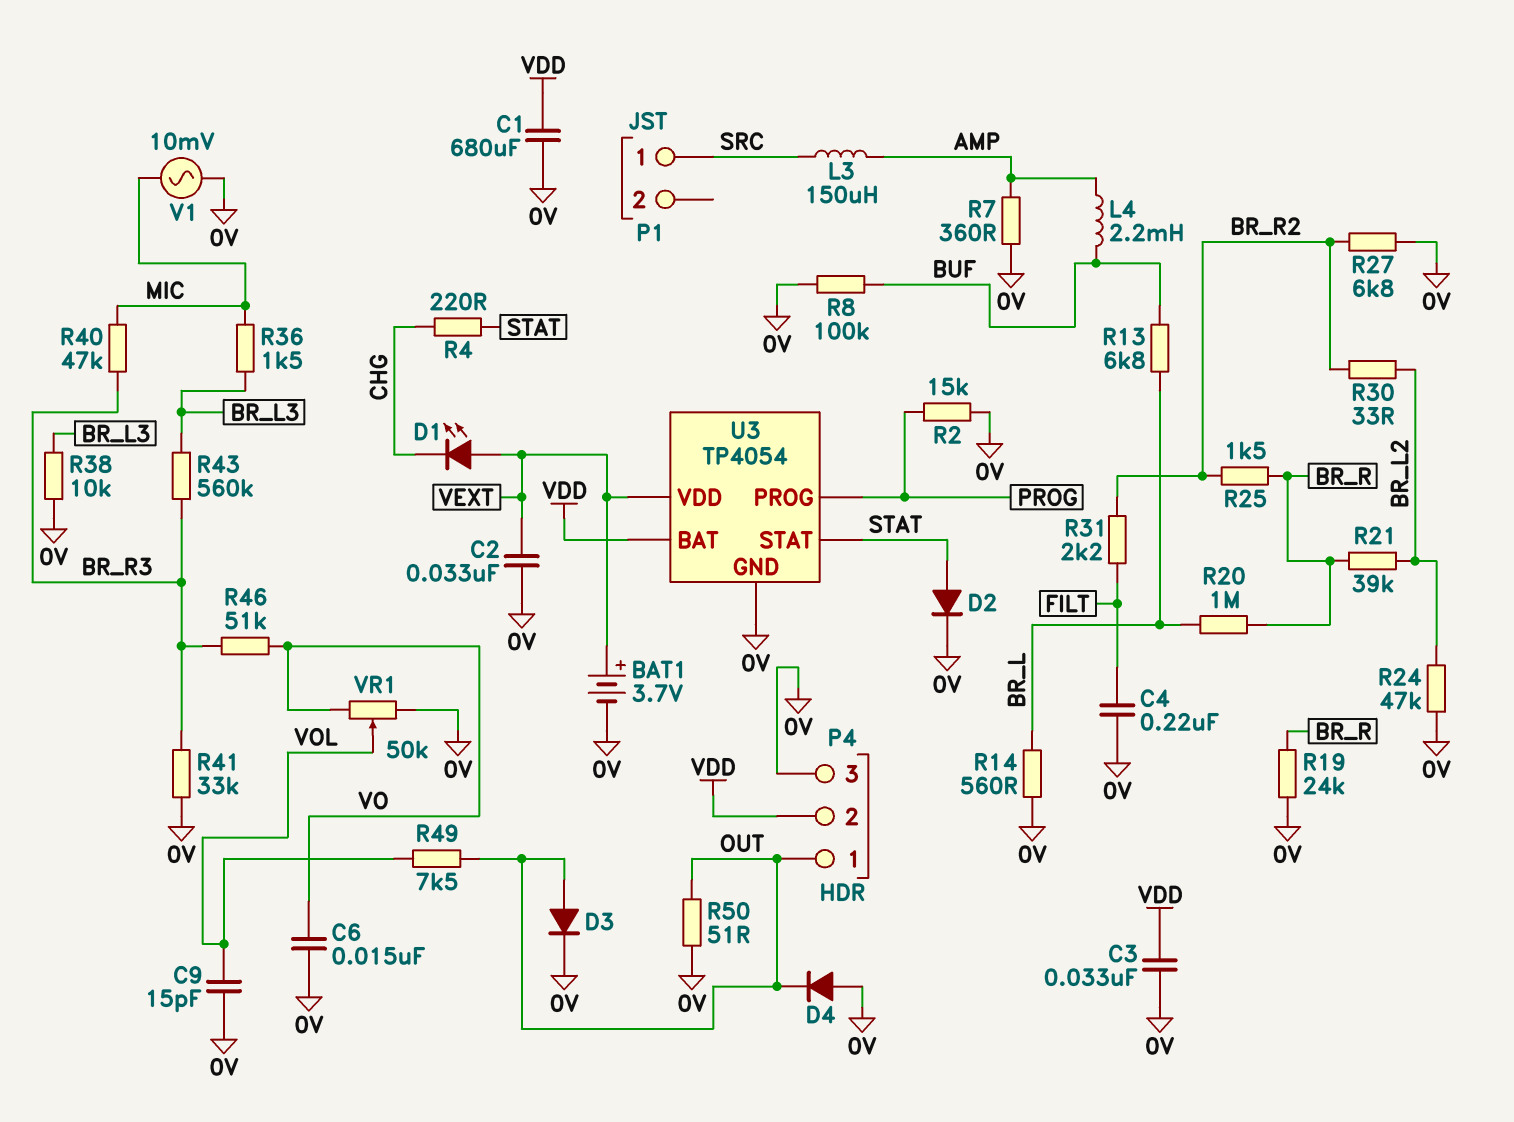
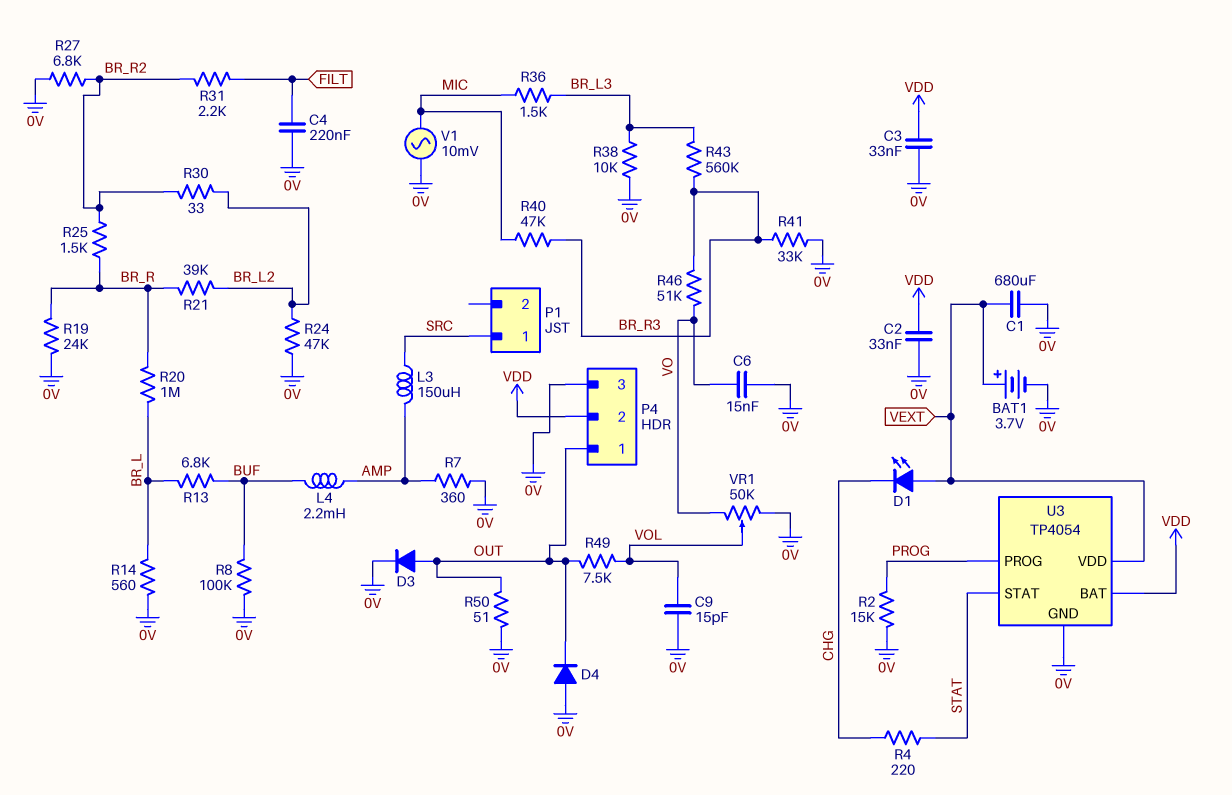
C1: 680uF (0V, VDD) -> 680uF (0V, VEXT)
C2: 33nF (0V, VEXT) -> 33nF (0V, VDD)
D2: diode (A STAT, K 0V) -> none

